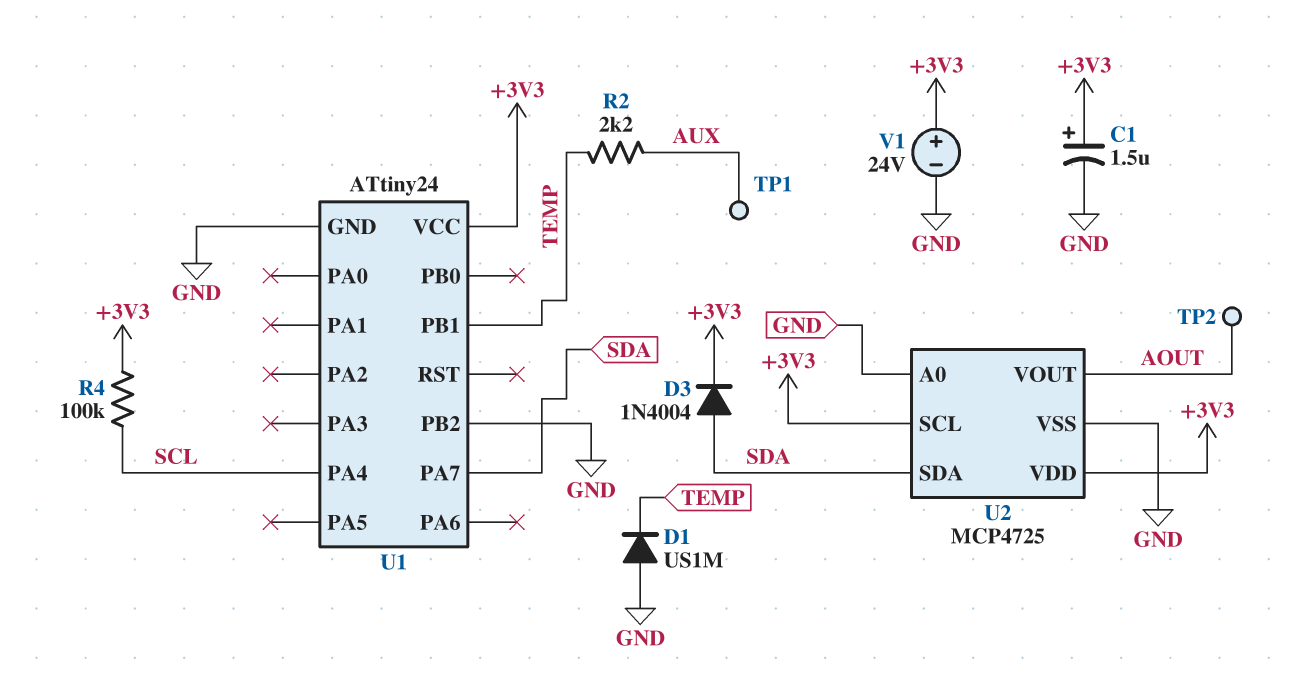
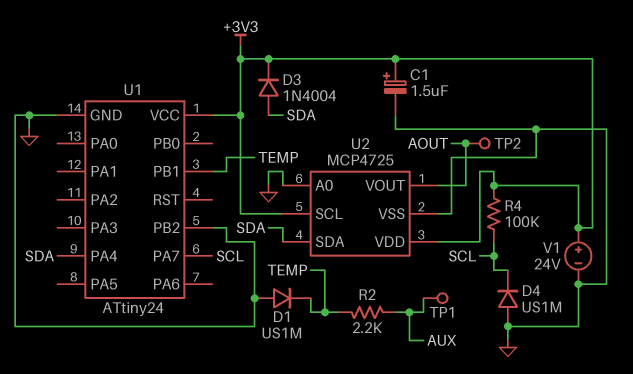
D4: none -> diode US1M (A GND, K SCL)
U1 pin PA4: SCL -> SDA
U1 pin PA7: SDA -> SCL

